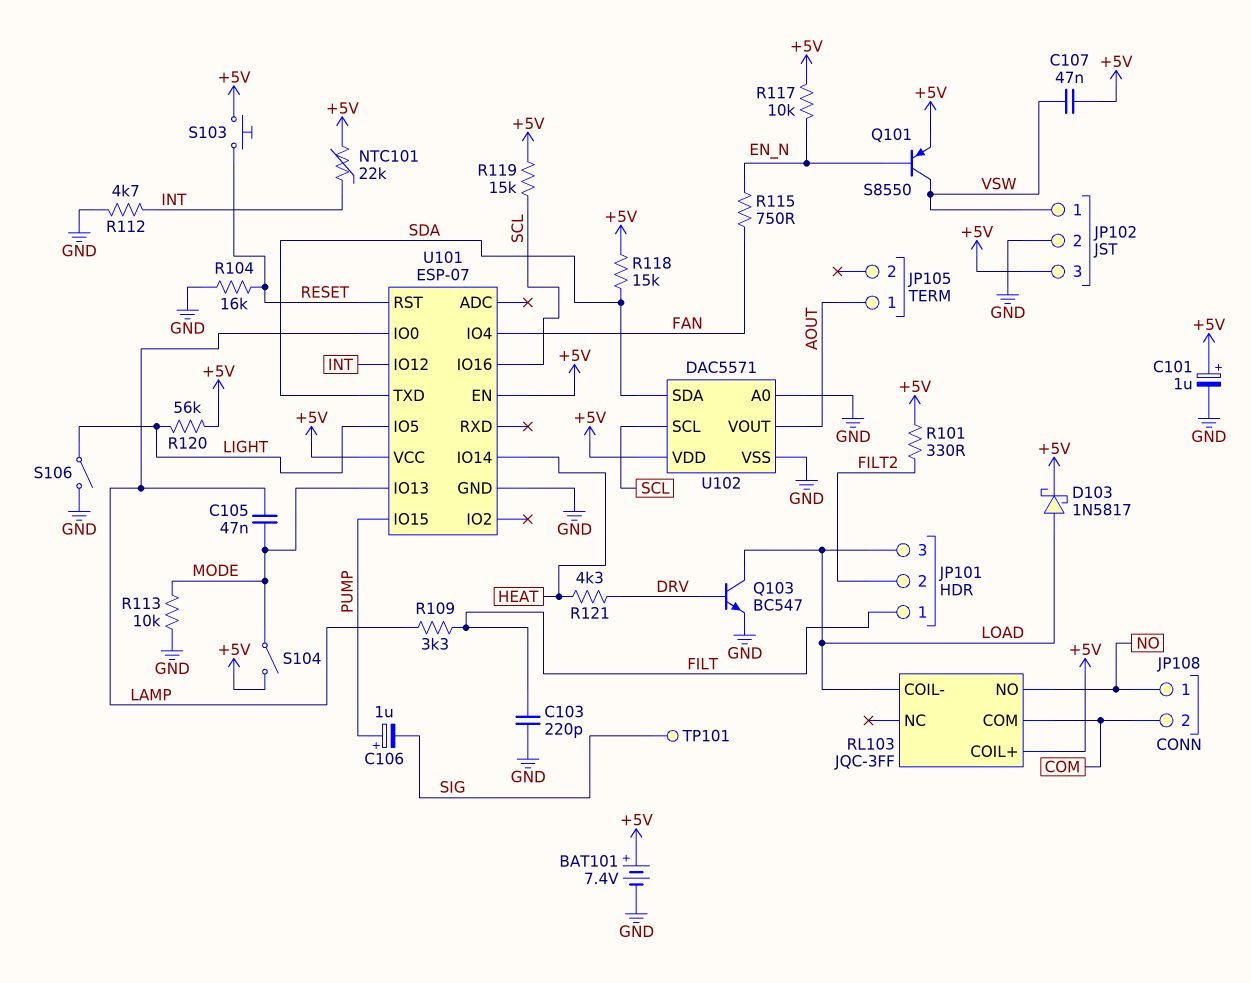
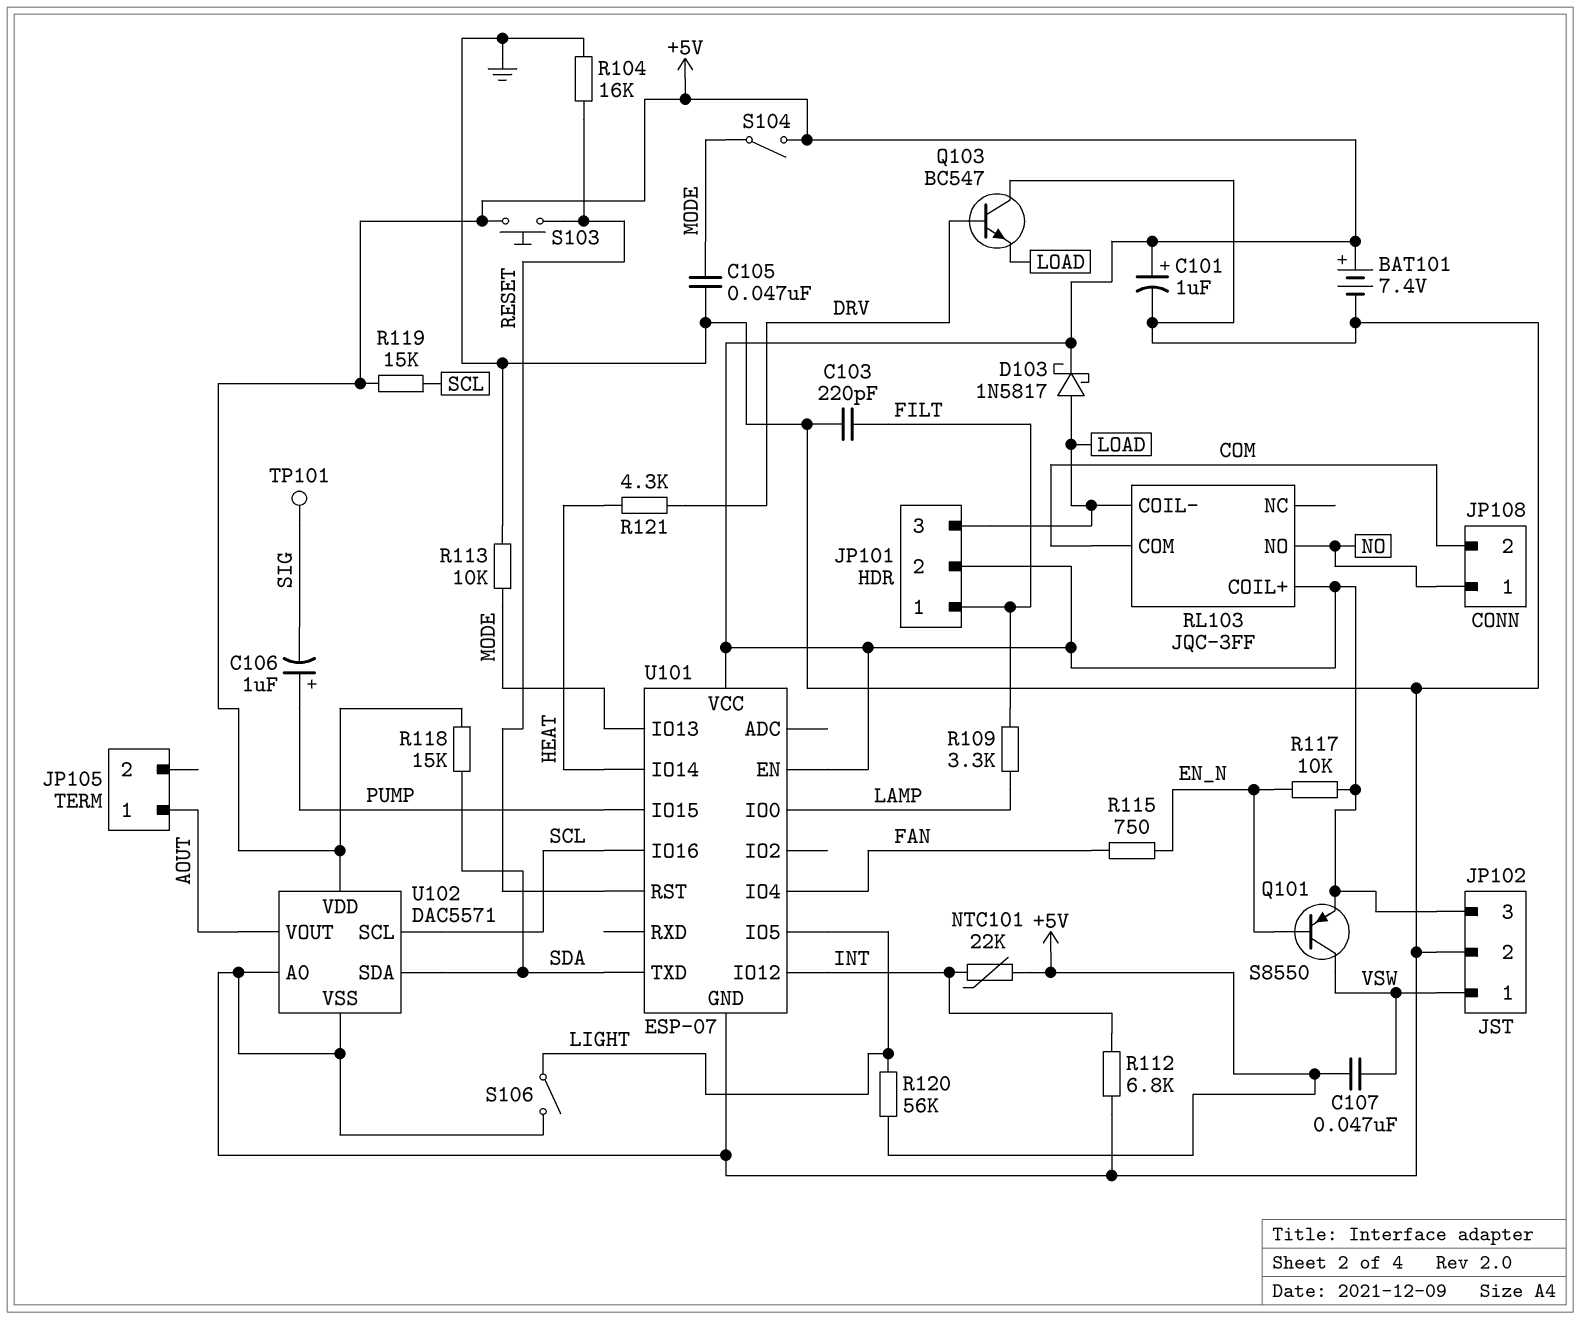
C105: 47nF (LAMP, MODE) -> 47nF (GND, MODE)
JP101 pin 2: FILT2 -> +5V
Q103: NPN BC547 (B DRV, C LOAD, E GND) -> NPN BC547 (B DRV, C GND, E LOAD)
R101: 330 (+5V, FILT2) -> none
R112: 4.7k (GND, INT) -> 6.8k (GND, INT)

